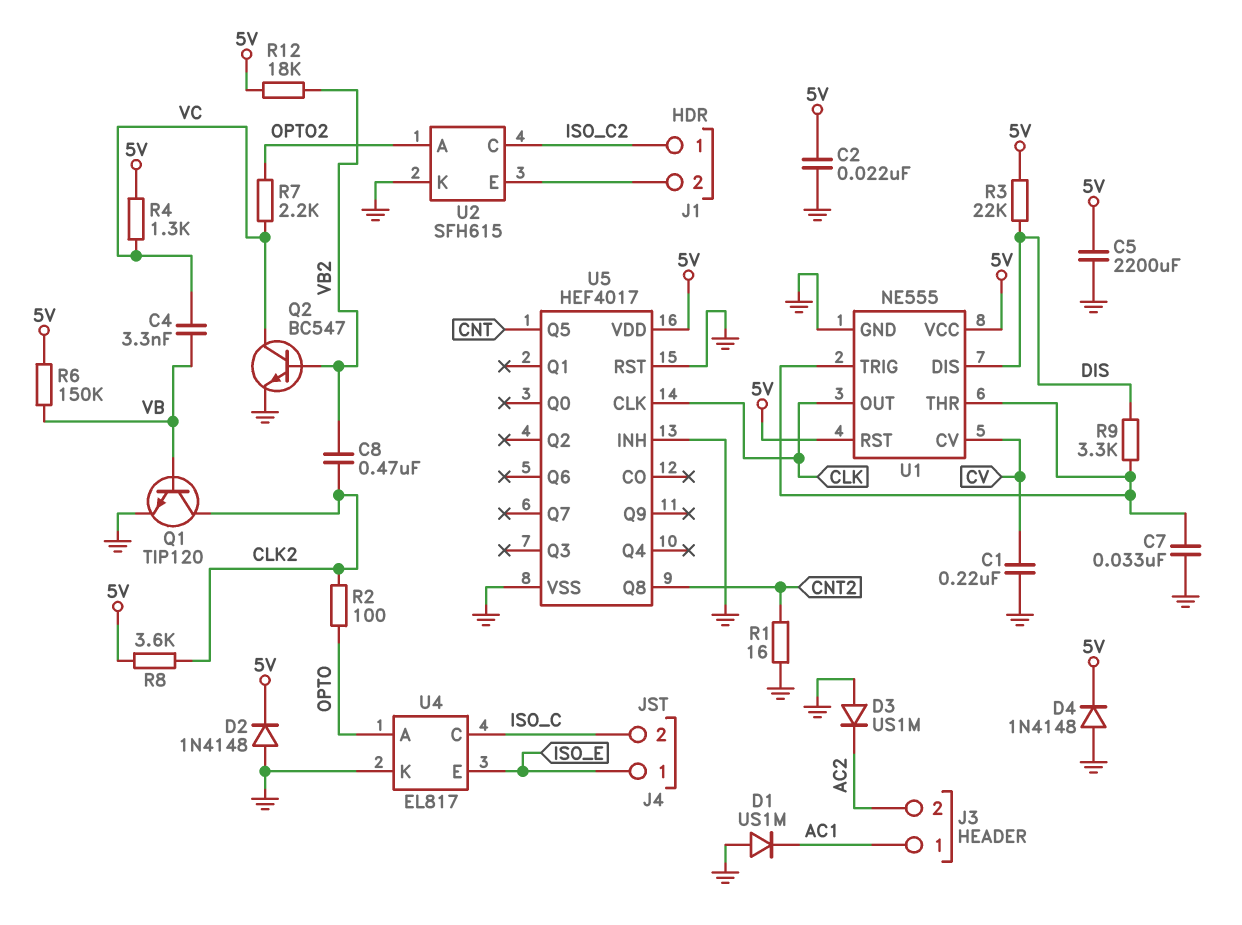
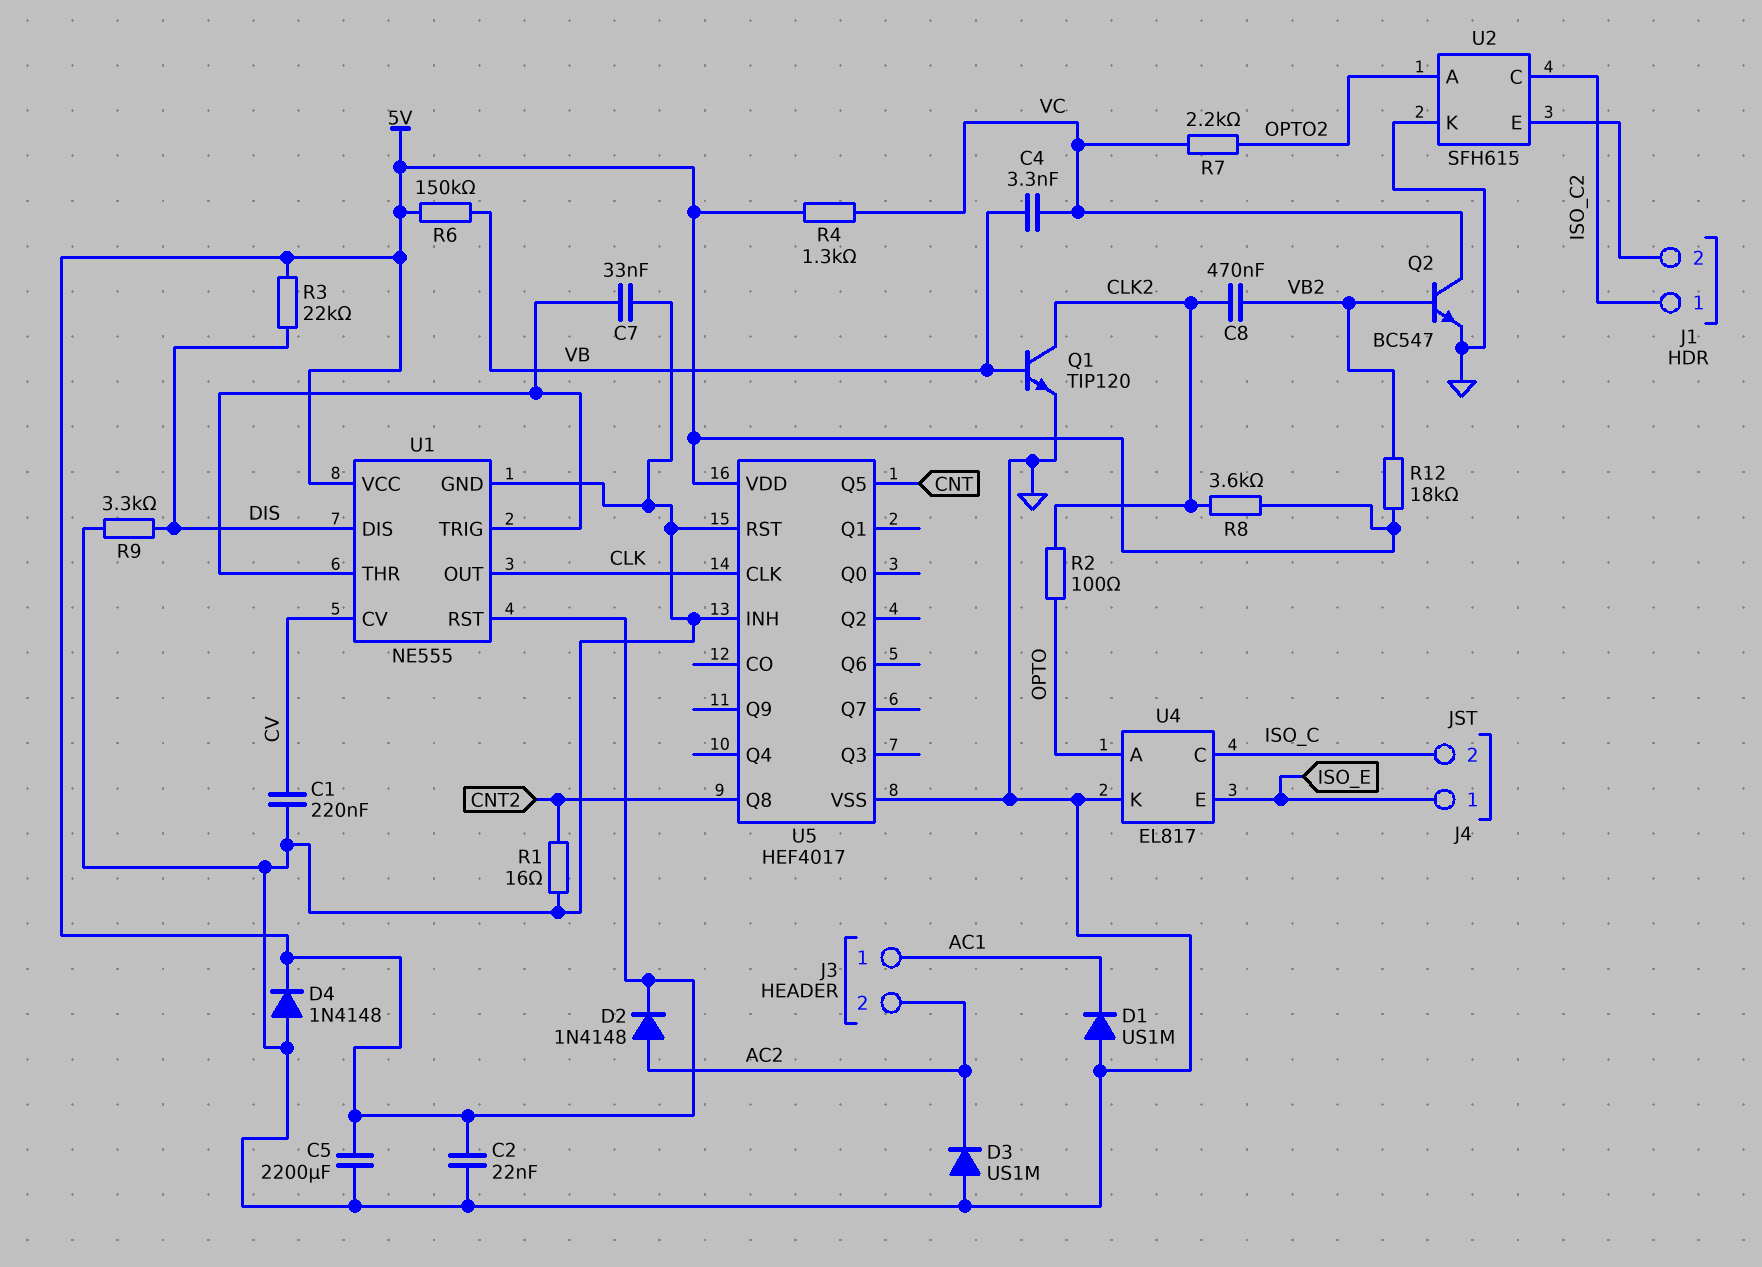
D2: diode 1N4148 (A GND, K 5V) -> diode 1N4148 (A AC2, K 5V)
R9: 3.3k (DIS, U1/THR) -> 3.3k (DIS, GND)

